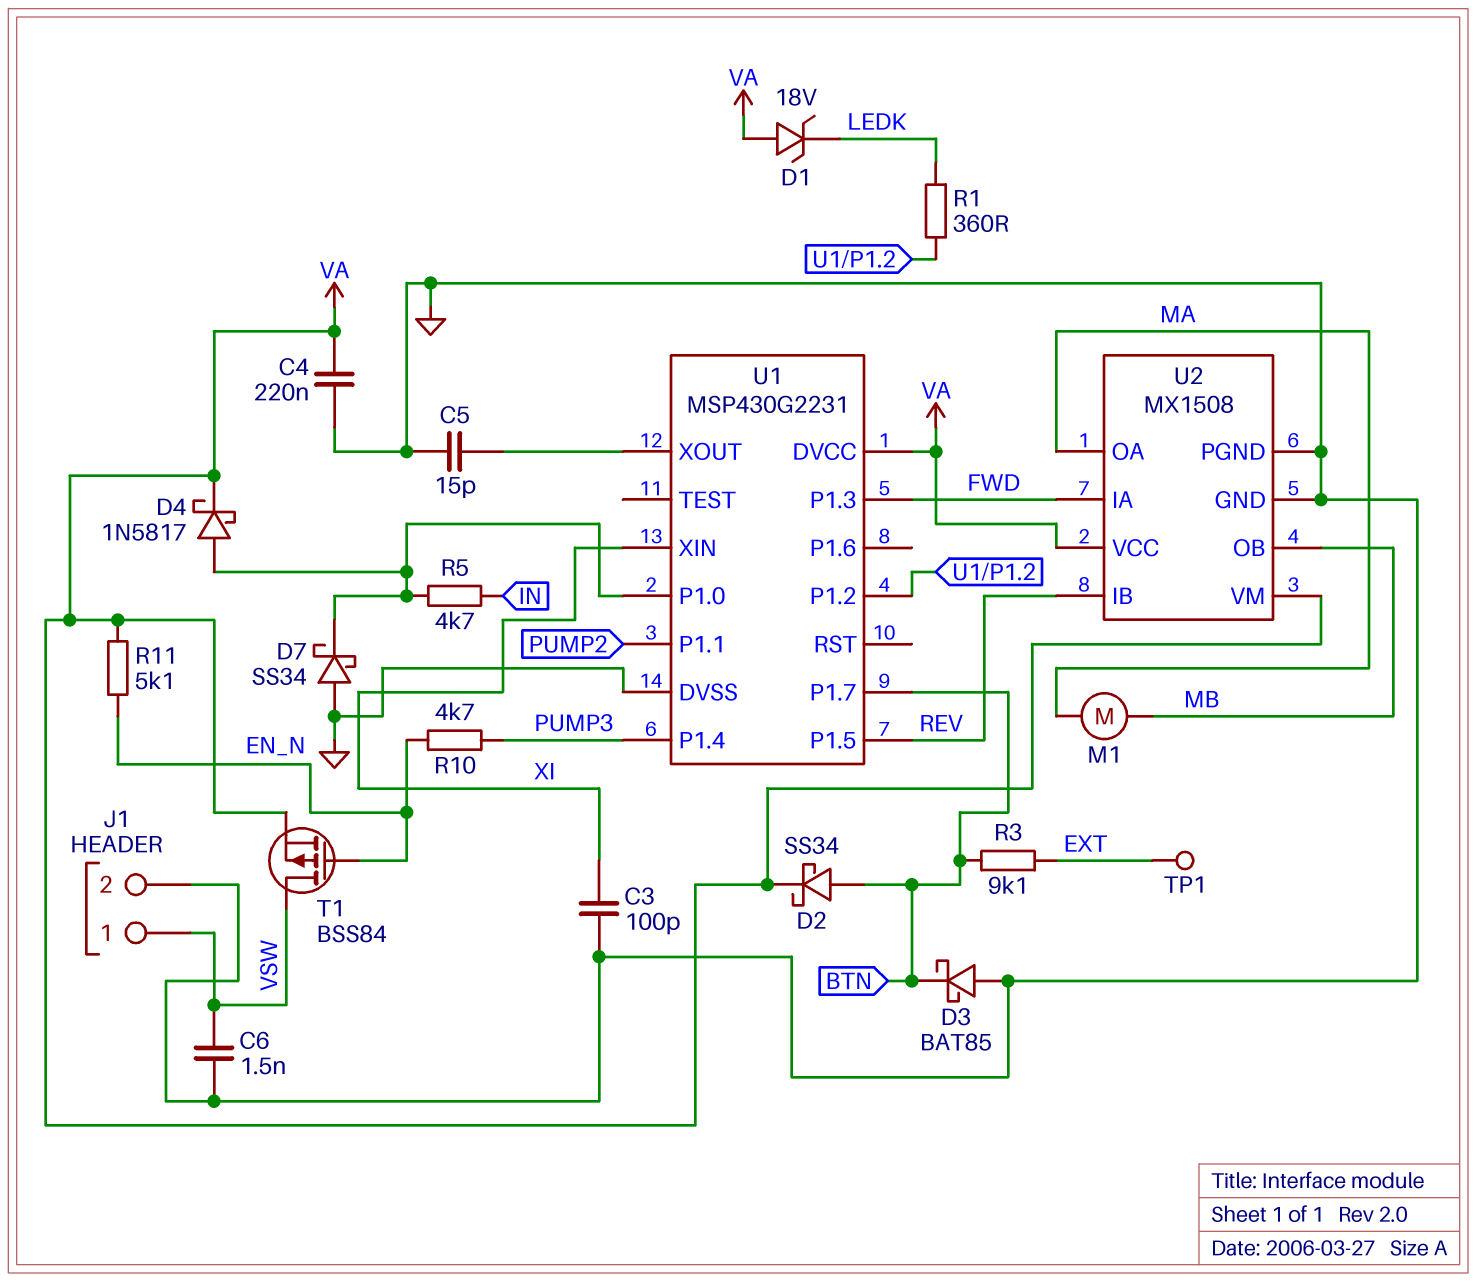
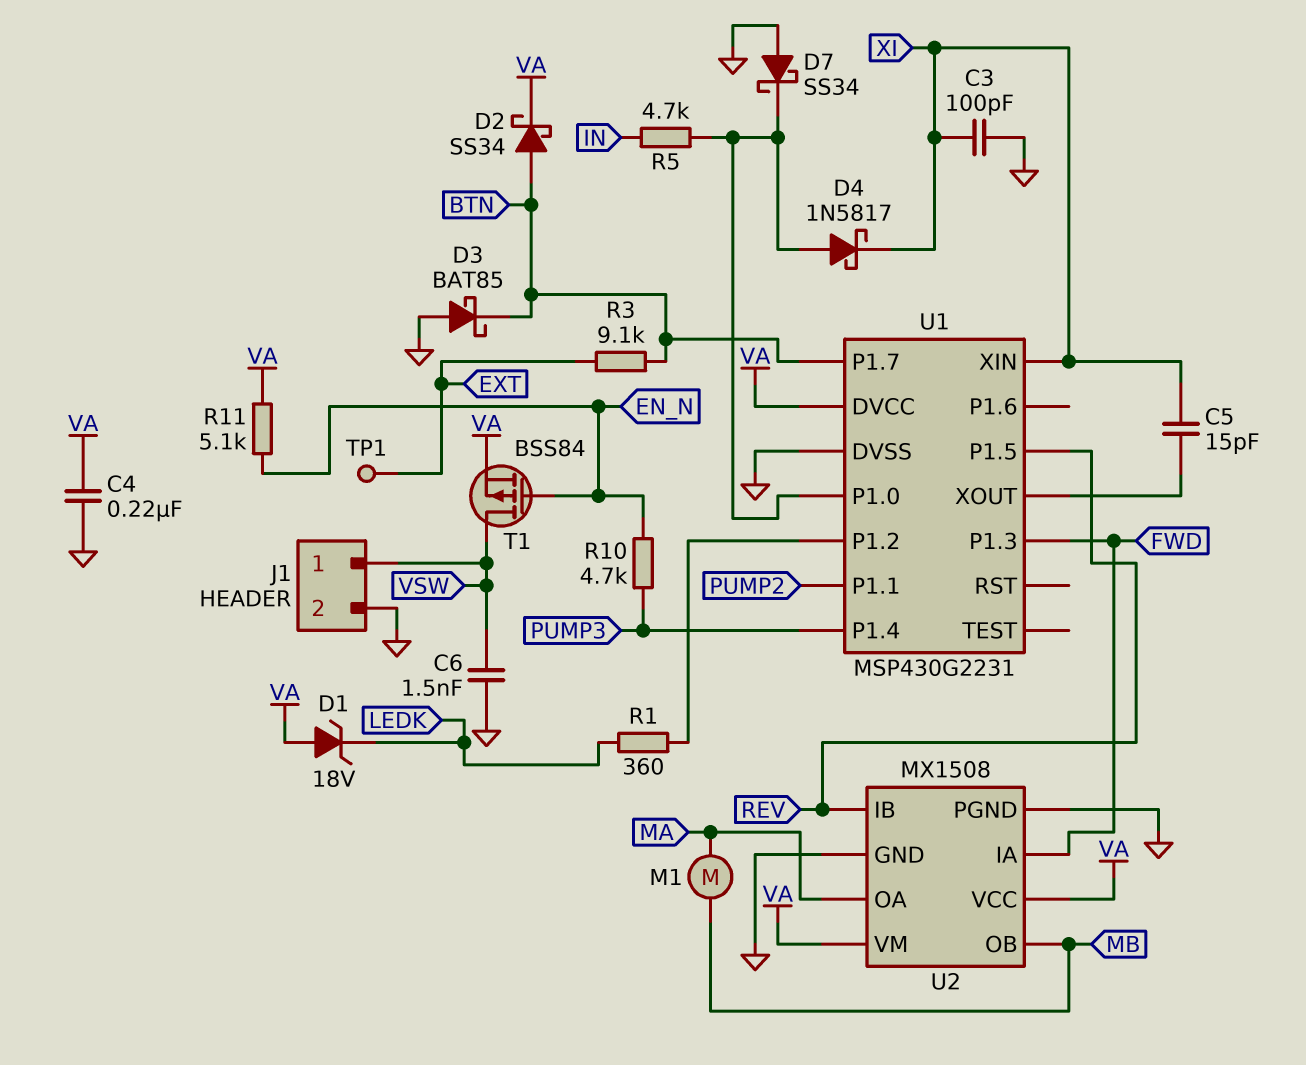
C5: 15pF (GND, U1/XOUT) -> 15pF (U1/XOUT, XI)
D4: schottky 1N5817 (A U1/P1.0, K VA) -> schottky 1N5817 (A U1/P1.0, K XI)

